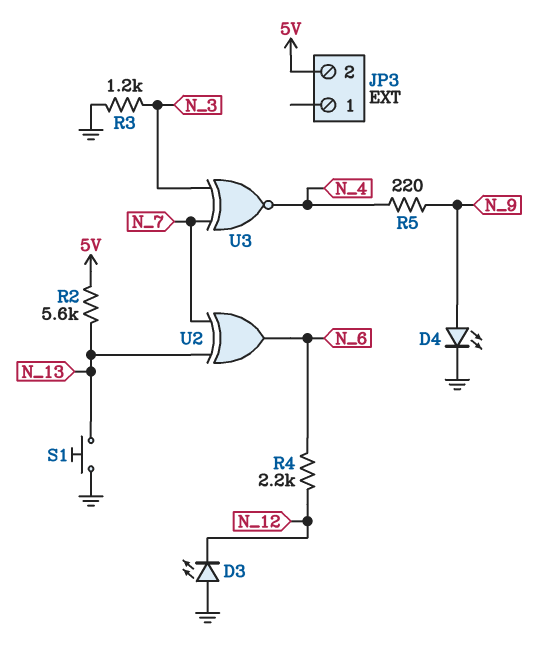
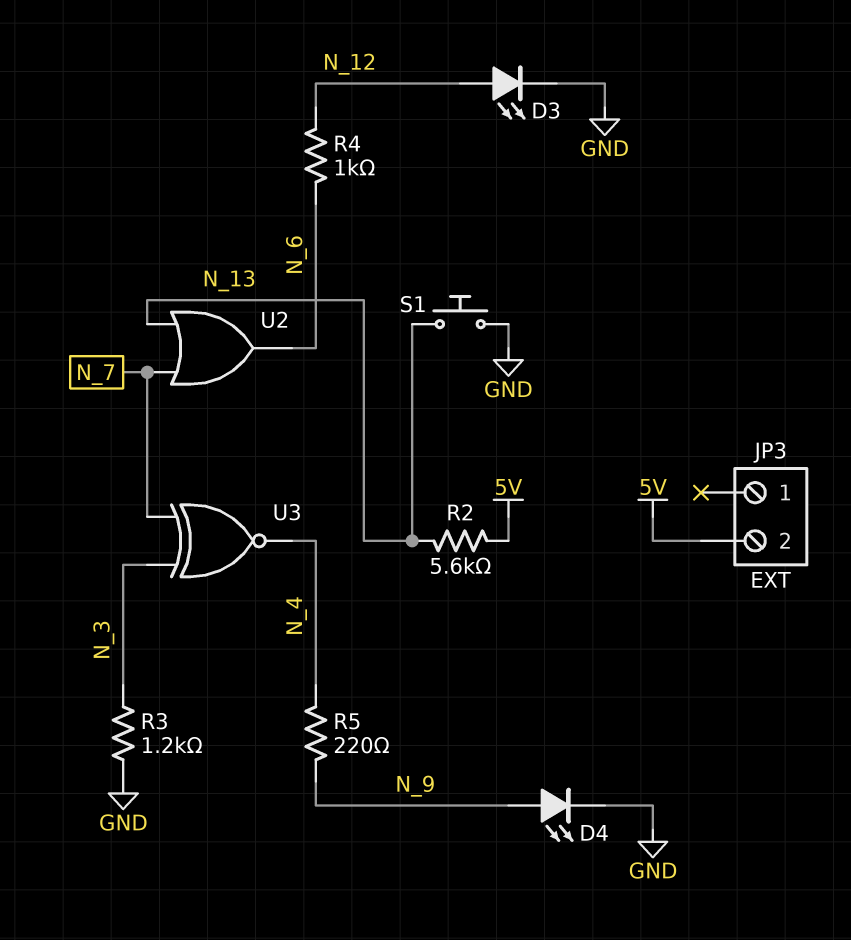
D3: LED (A GND, K N_12) -> LED (A N_12, K GND)
R4: 2.2k (N_6, N_12) -> 1k (N_6, N_12)
U2: XOR (in N_7, in N_13, out N_6) -> OR (in N_7, in N_13, out N_6)

